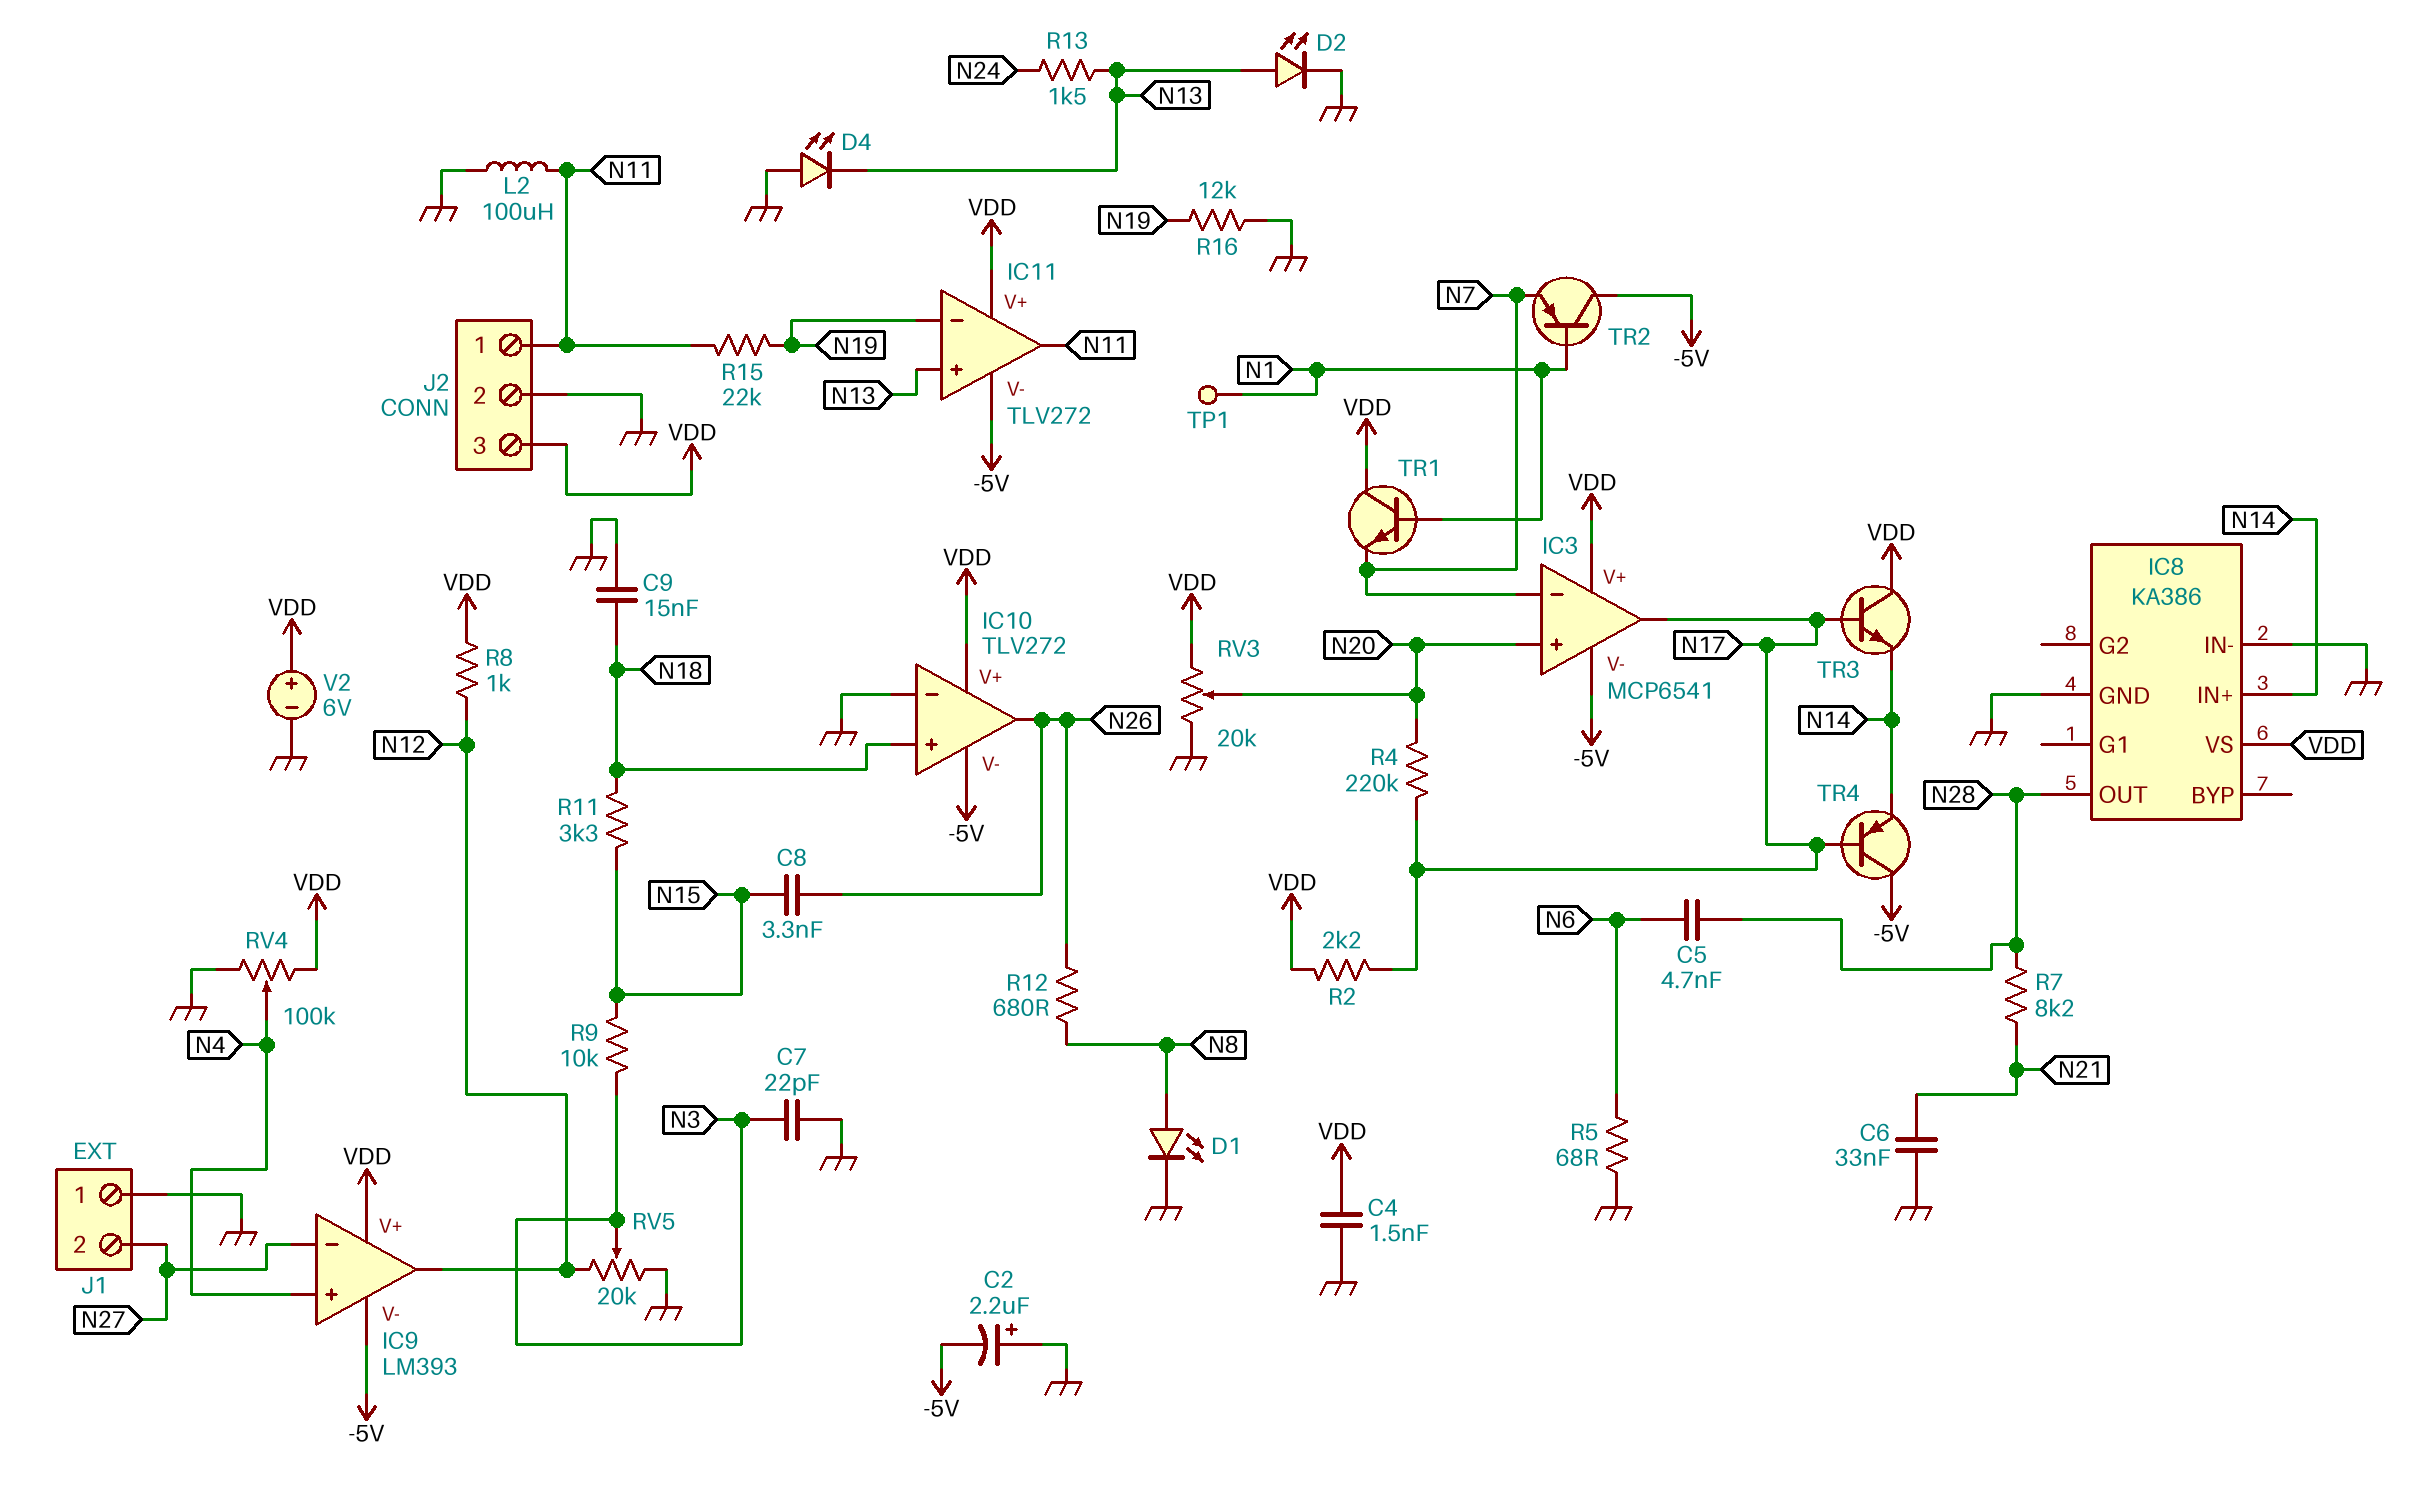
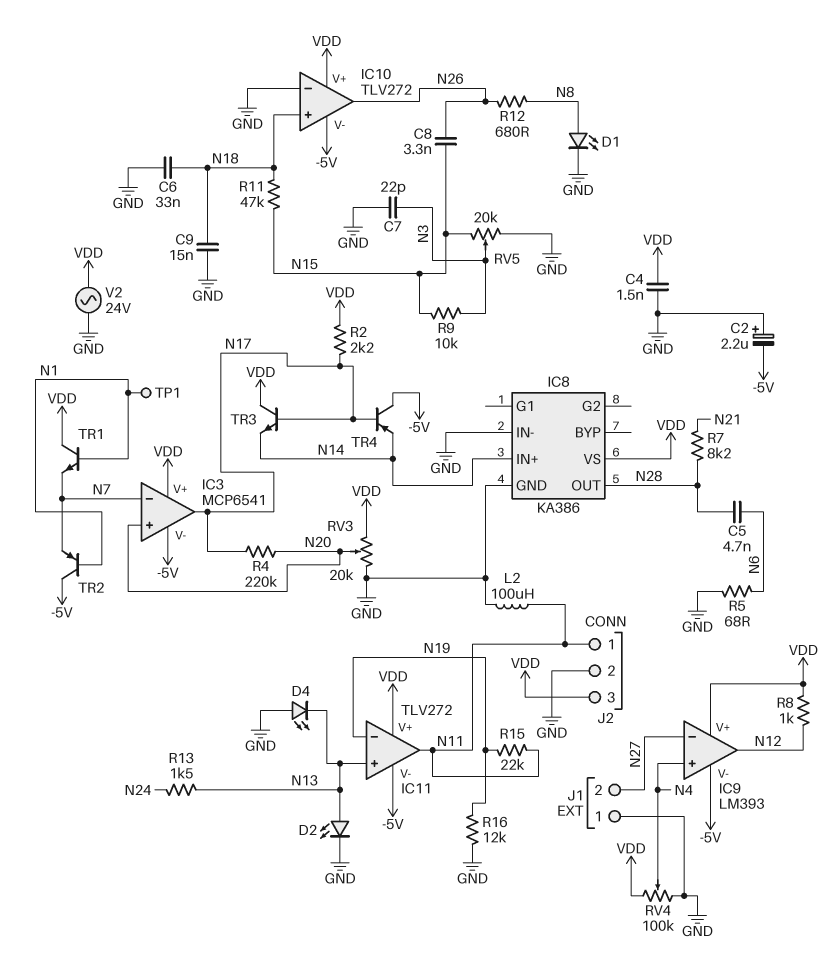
C6: 33nF (GND, N21) -> 33nF (GND, N18)
R11: 3.3k (N15, N18) -> 47k (N15, N18)
RV5: 20k (GND, N12, wiper N3) -> 20k (GND, N15, wiper N3)
V2: 6V (plus VDD, minus GND) -> AC 24V (GND, VDD)

